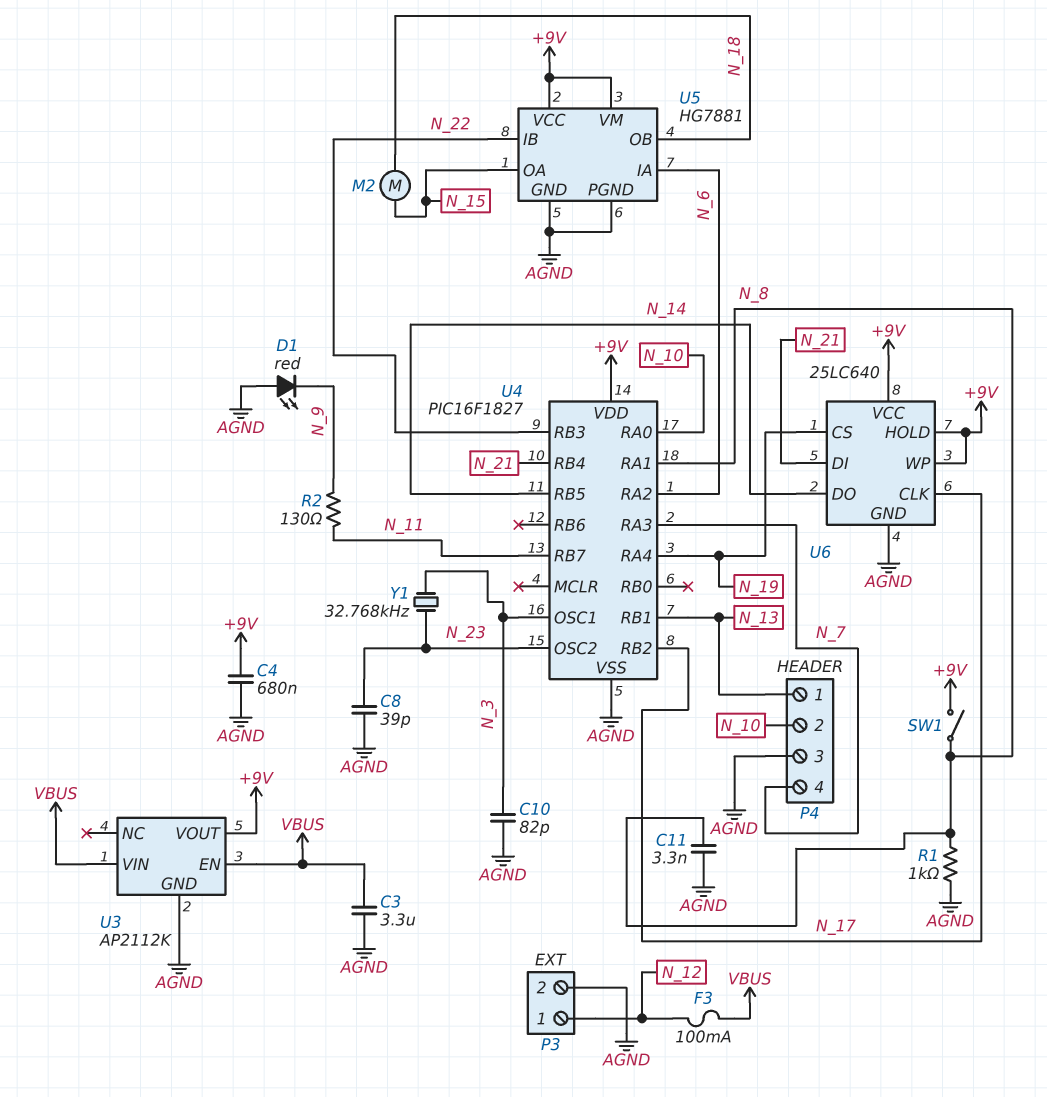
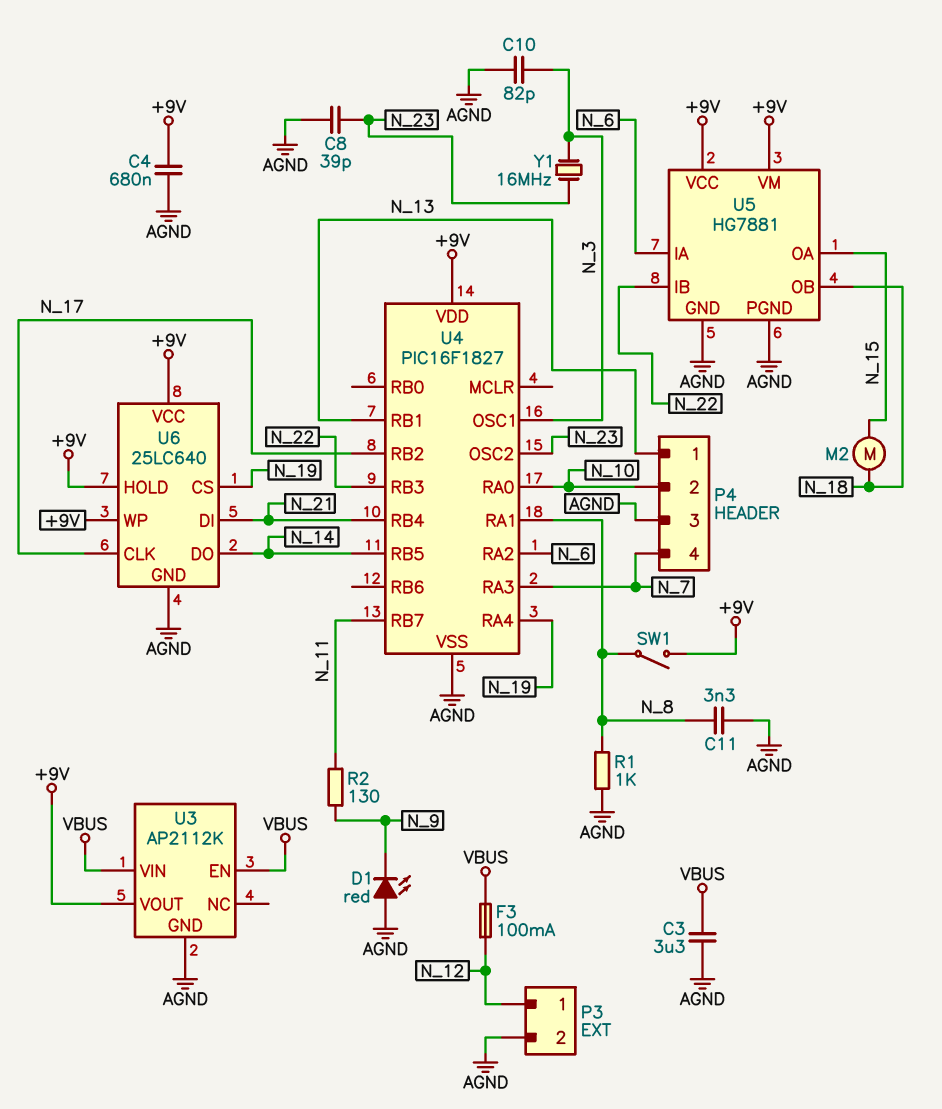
Y1: 32.768kHz (N_3, N_23) -> 16MHz (N_3, N_23)

